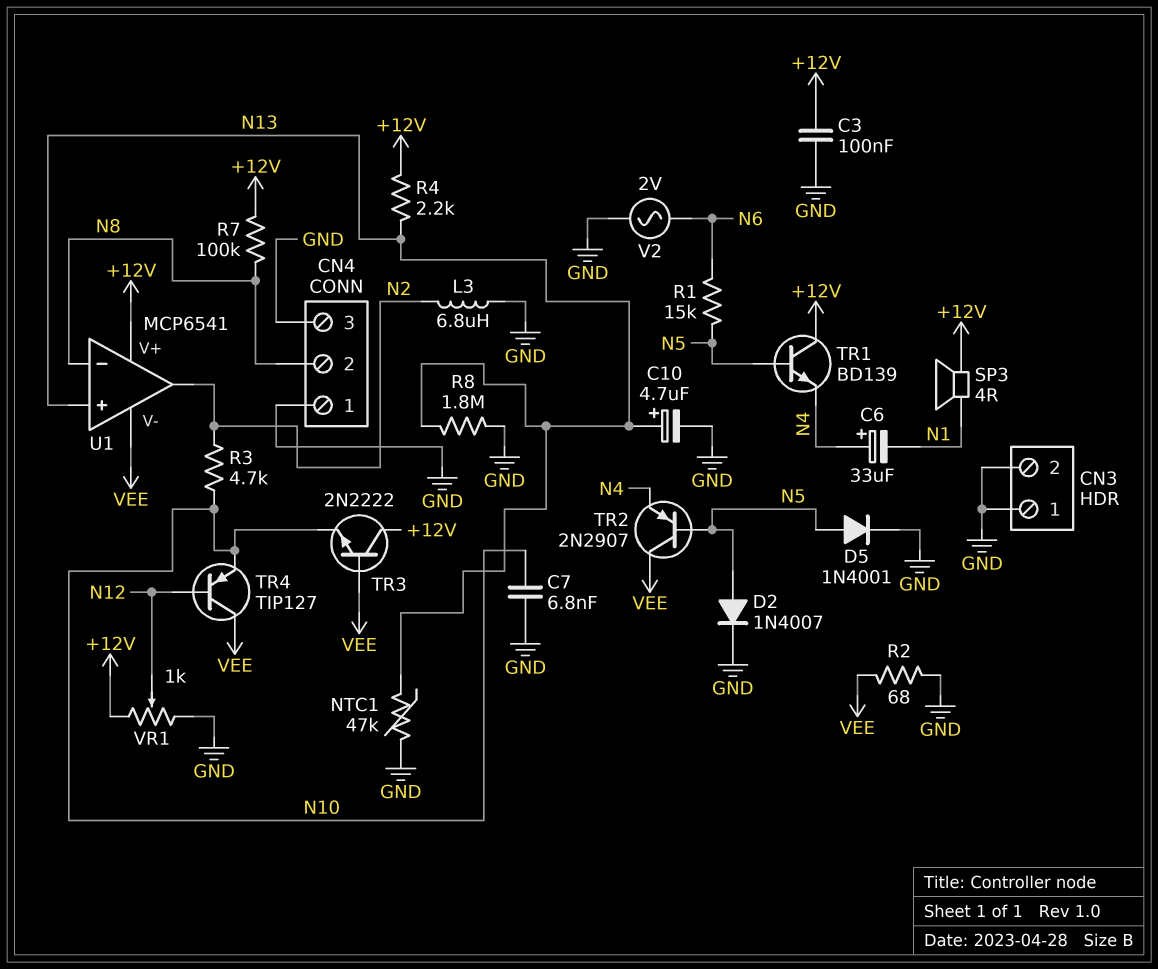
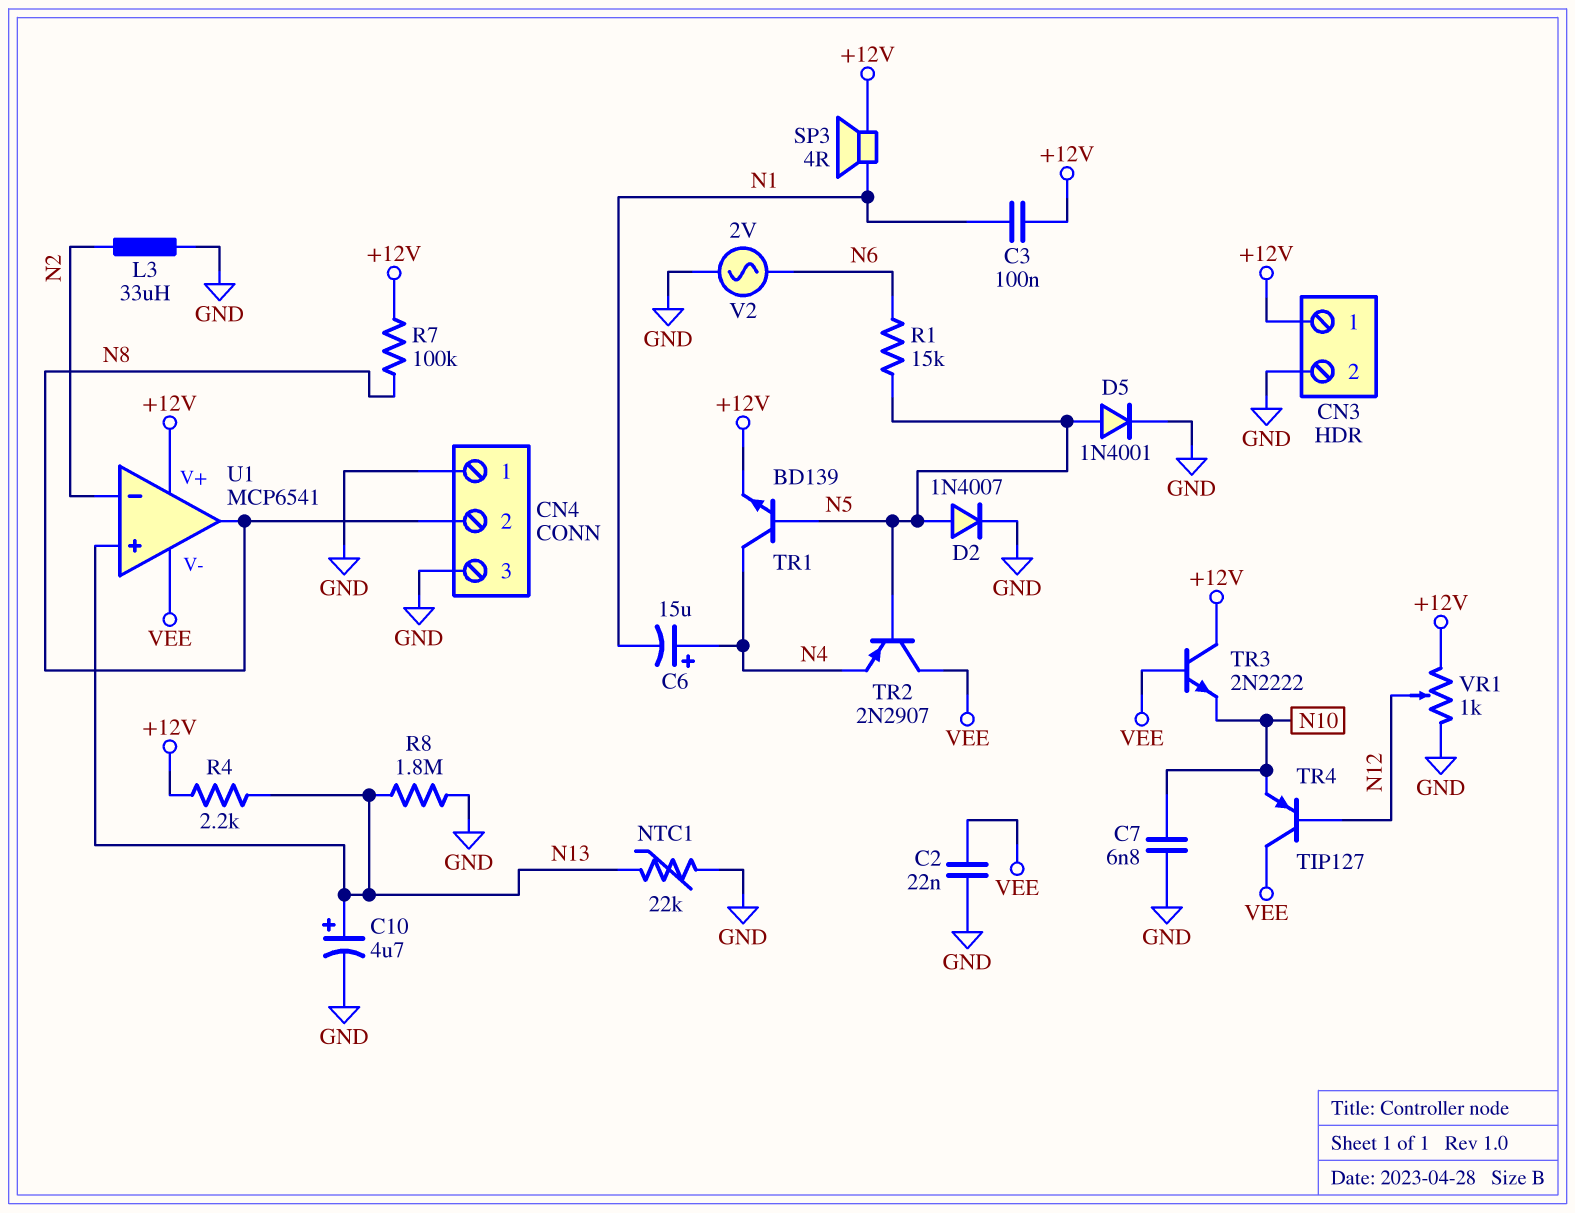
C2: none -> 22nF (GND, VEE)
C3: 100nF (+12V, GND) -> 100nF (+12V, N1)
C6: 33uF (plus N4, minus N1) -> 15uF (plus N4, minus N1)
CN3 pin 1: GND -> +12V
L3: 6.8uH (GND, N2) -> 33uH (GND, N2)
NTC1: 47k (GND, N13) -> 22k (GND, N13)
R2: 68 (GND, VEE) -> none
R3: 4.7k (N2, N10) -> none
TR1: NPN BD139 (B N5, C +12V, E N4) -> NPN BD139 (B N5, C N4, E +12V)
U1 pin in-: N8 -> N2
U1 pin out: N2 -> N8

